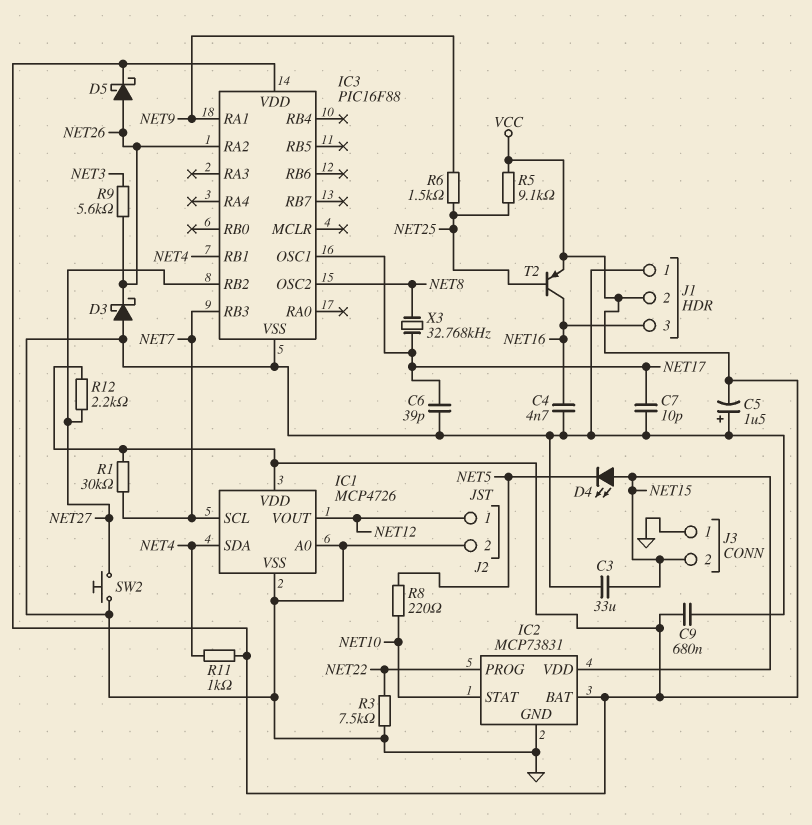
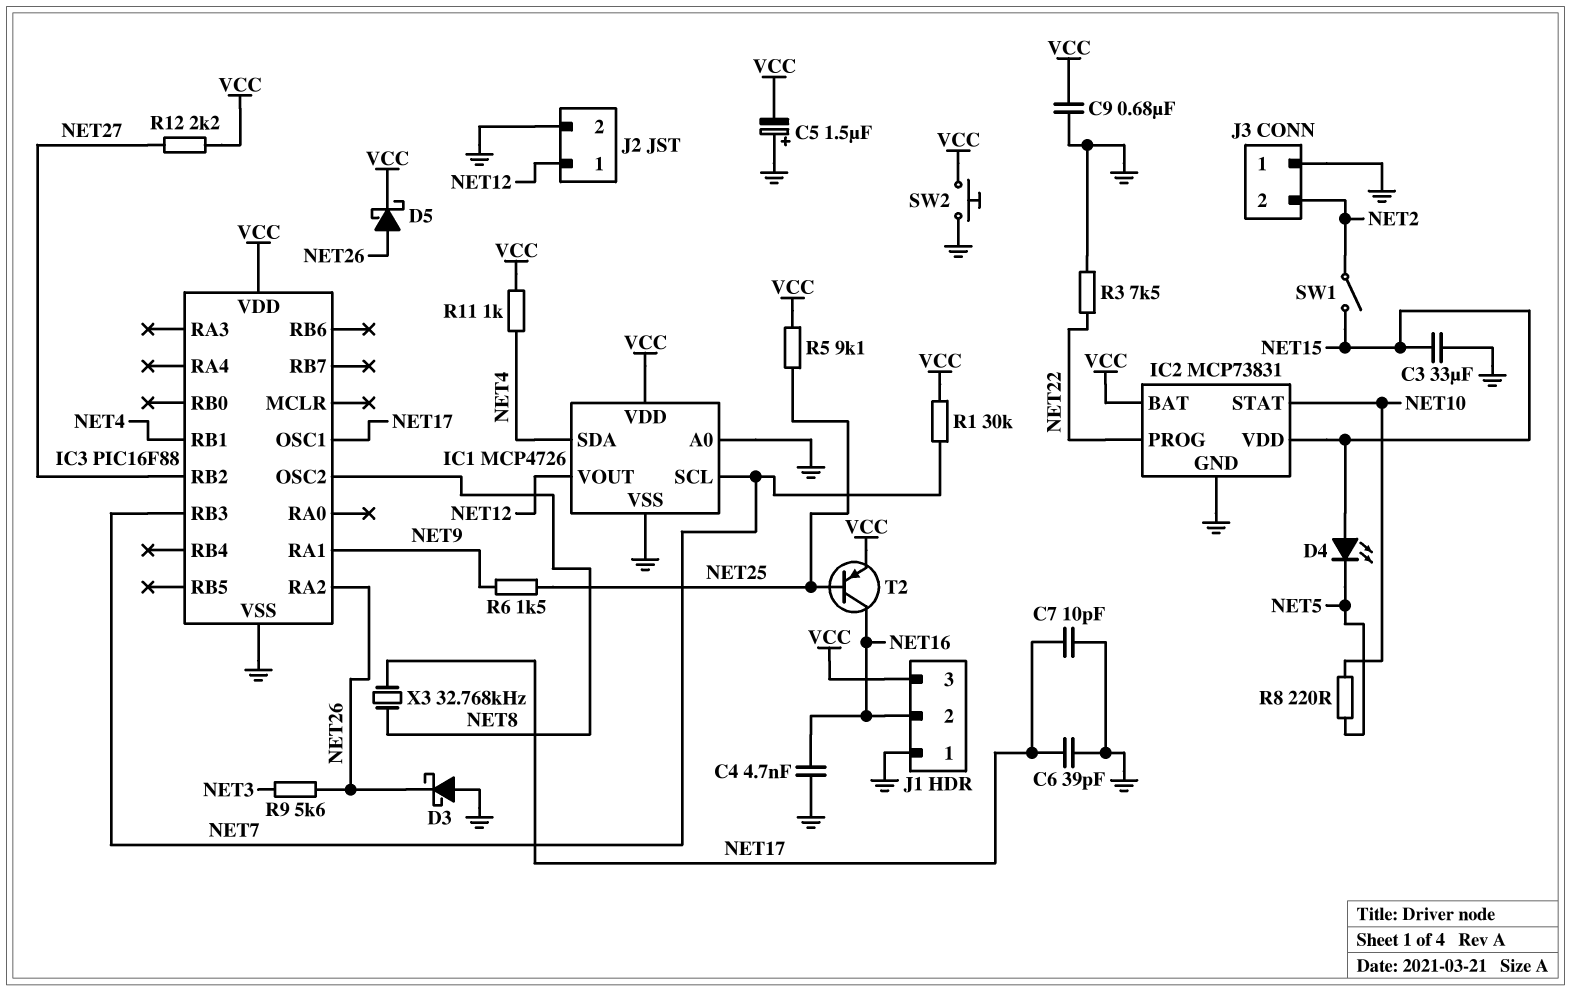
J1 pin 2: VCC -> NET16
J1 pin 3: NET16 -> VCC
J3 pin 2: NET15 -> NET2
SW1: none -> switch (NET2, NET15)
SW2: button (GND, NET27) -> button (GND, VCC)

